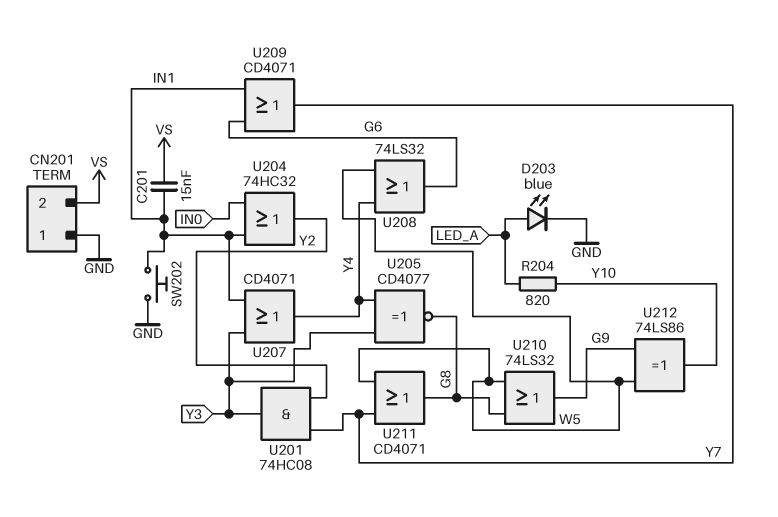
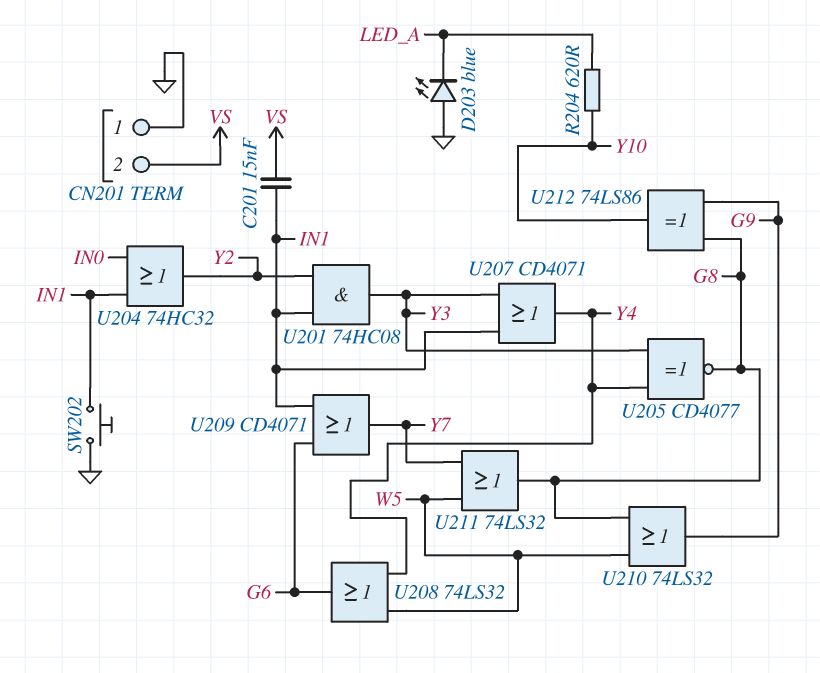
D203: LED blue (A LED_A, K GND) -> LED blue (A GND, K LED_A)
R204: 820 (LED_A, Y10) -> 620 (LED_A, Y10)
U201: AND 74HC08 (in Y2, in Y7, out Y3) -> AND 74HC08 (in IN1, in Y2, out Y3)
U211: OR CD4071 (in W5, in Y7, out G8) -> OR 74LS32 (in W5, in Y7, out G8)
U212: XOR 74LS86 (in G9, in W5, out Y10) -> XOR 74LS86 (in G8, in G9, out Y10)

